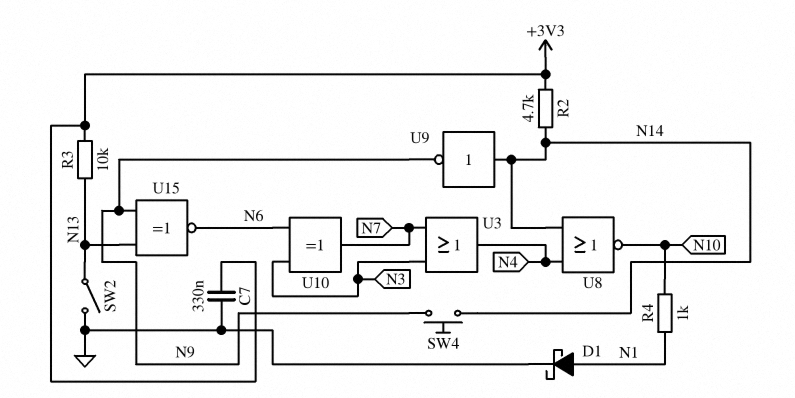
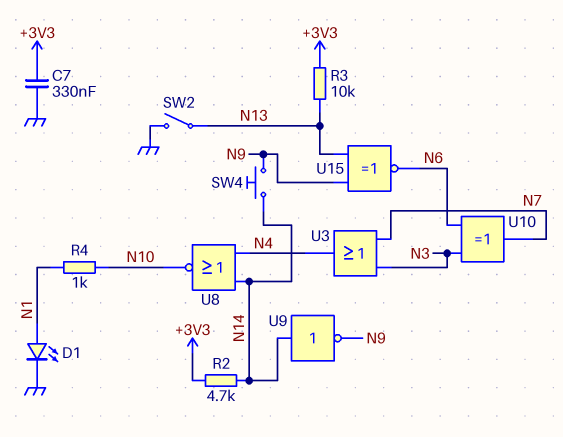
D1: schottky (A N1, K GND) -> LED (A N1, K GND)

